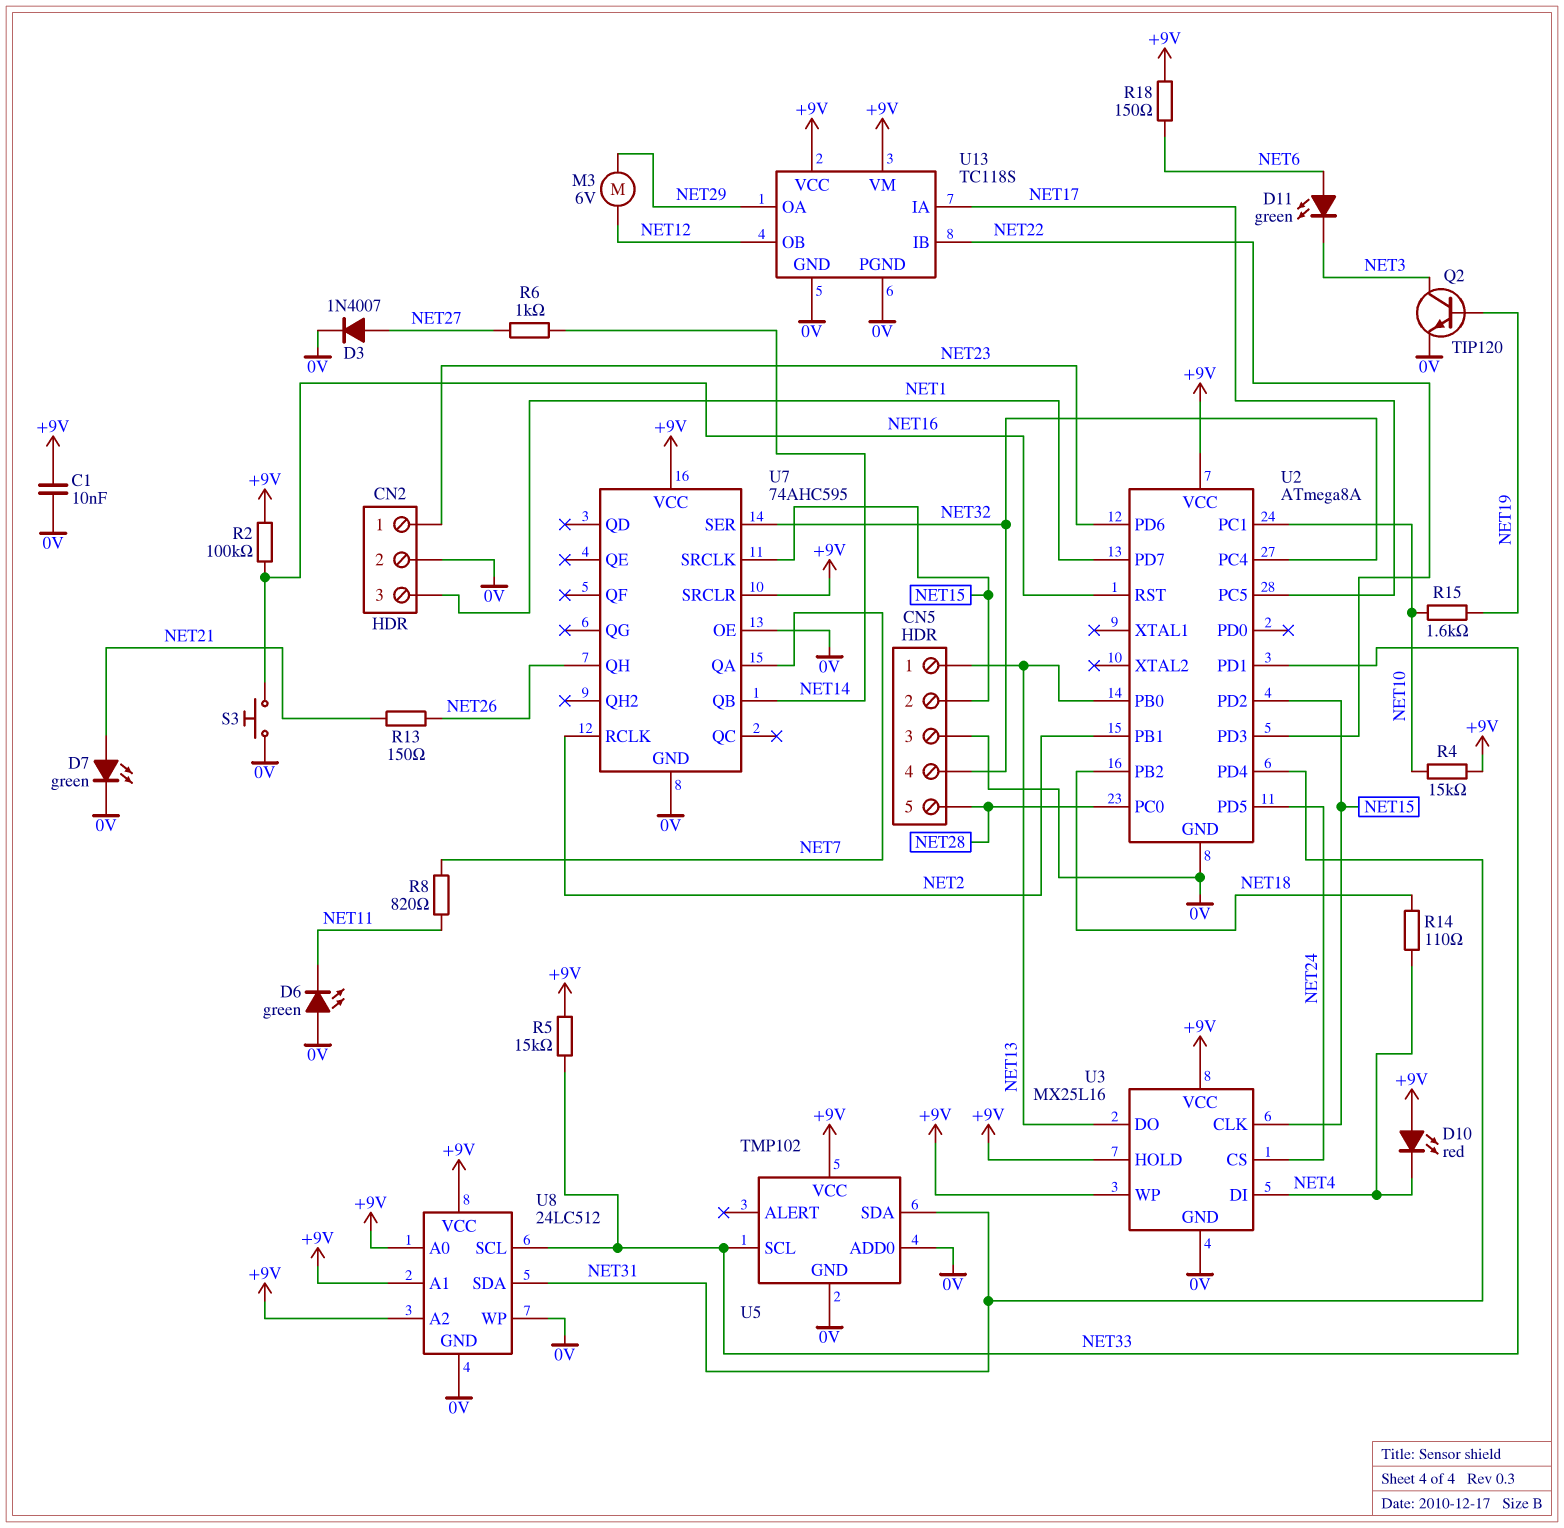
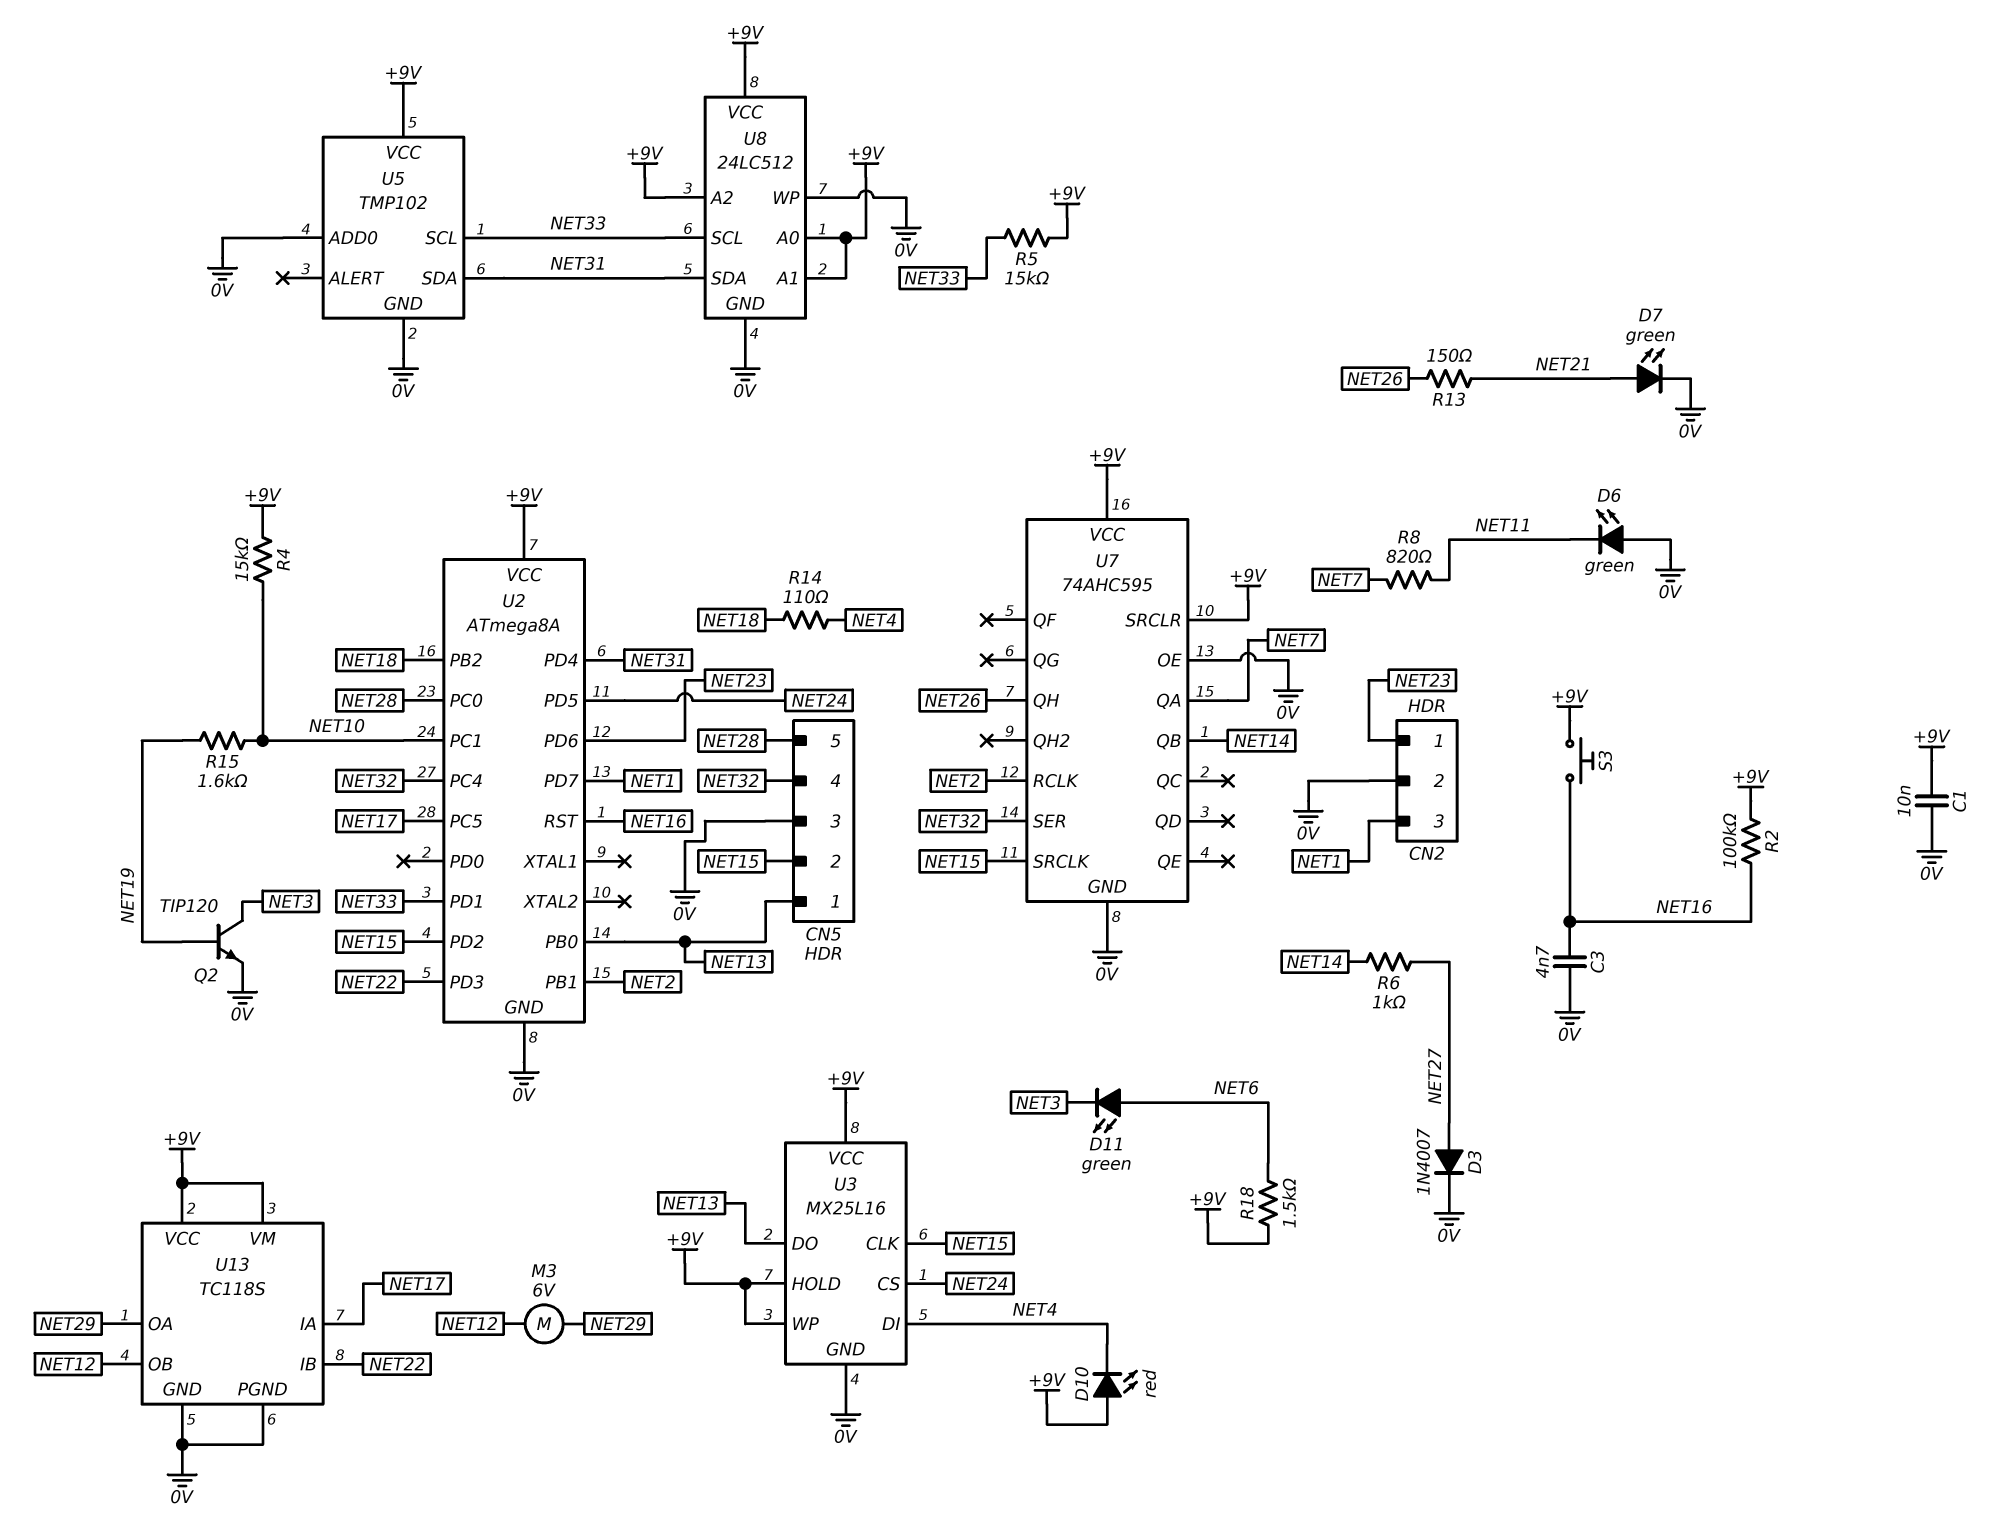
C3: none -> 4.7nF (0V, NET16)
R18: 150 (+9V, NET6) -> 1.5k (+9V, NET6)
S3: button (0V, NET16) -> button (+9V, NET16)

